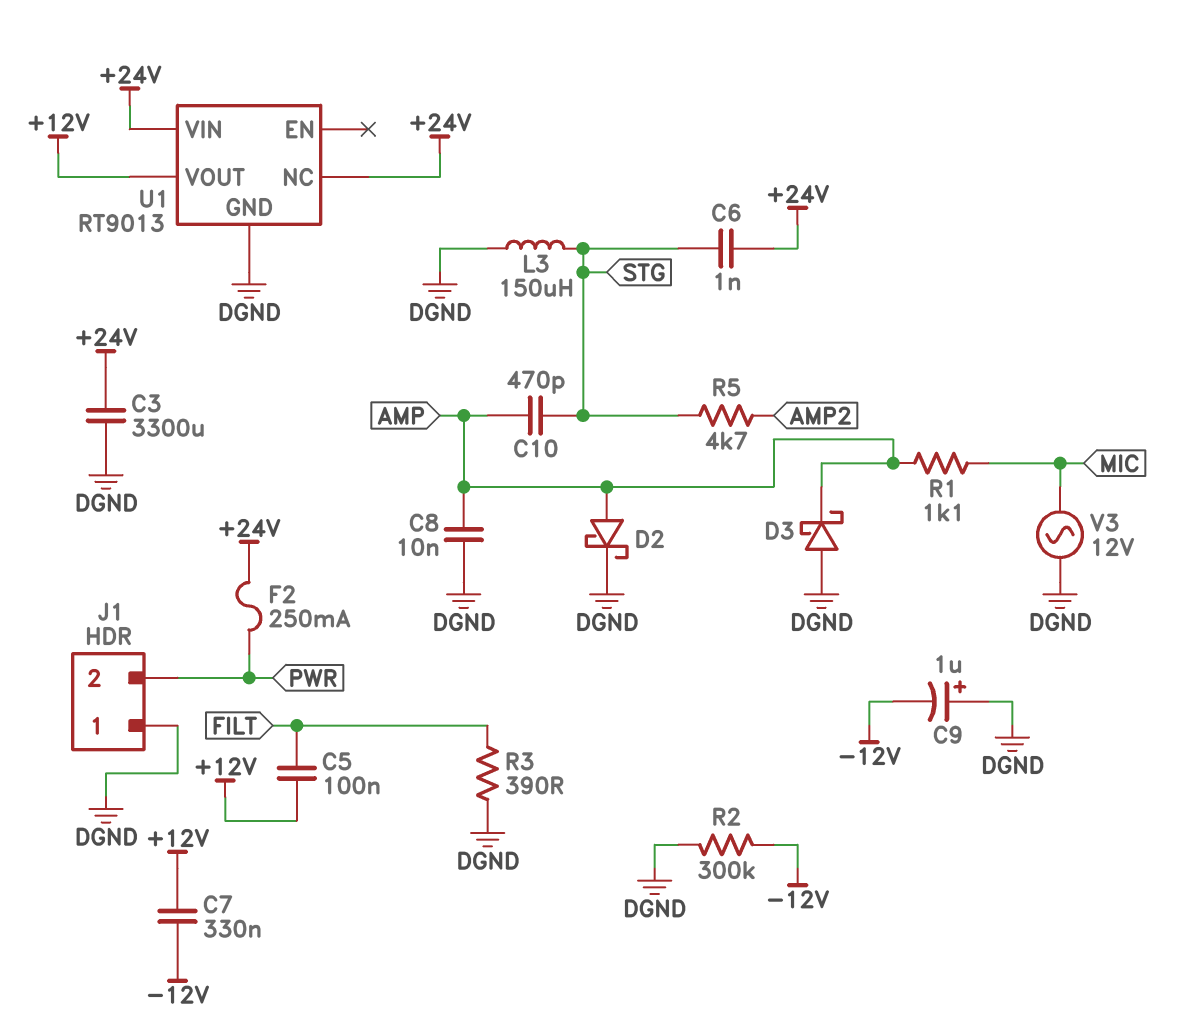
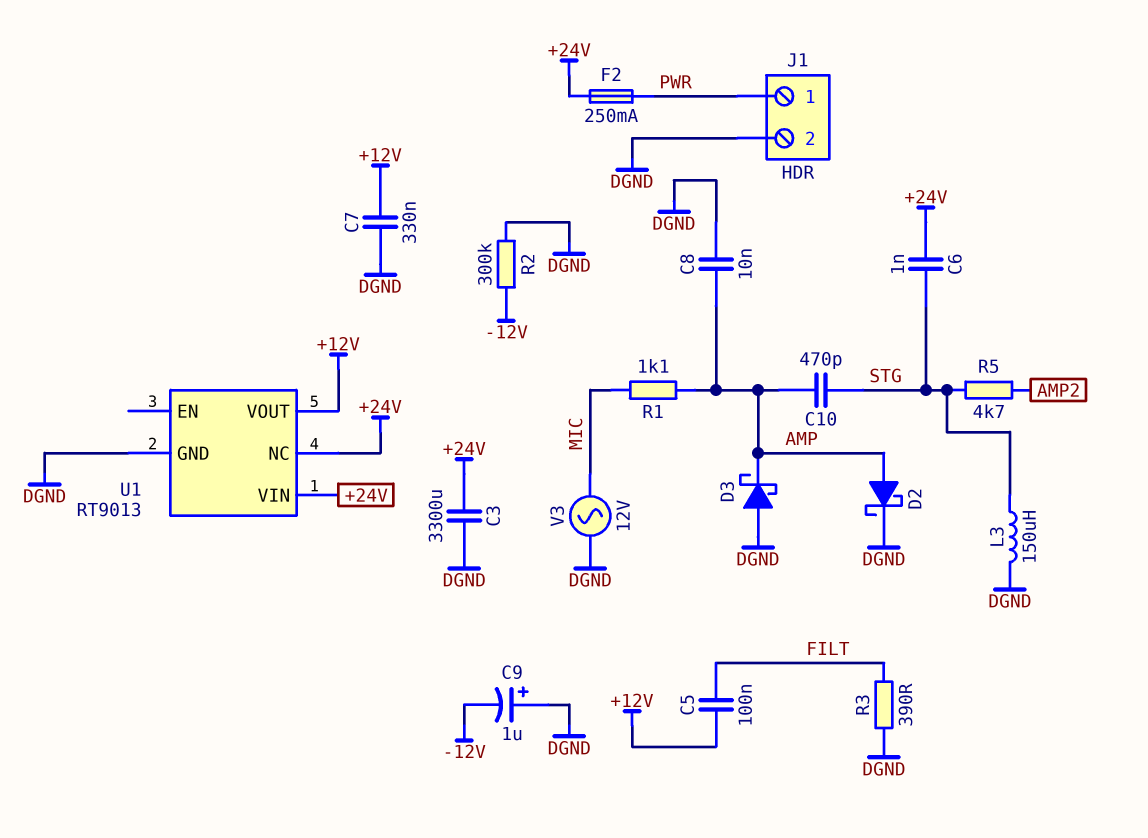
C7: 330nF (+12V, -12V) -> 330nF (+12V, DGND)
J1 pin 1: DGND -> PWR
J1 pin 2: PWR -> DGND

